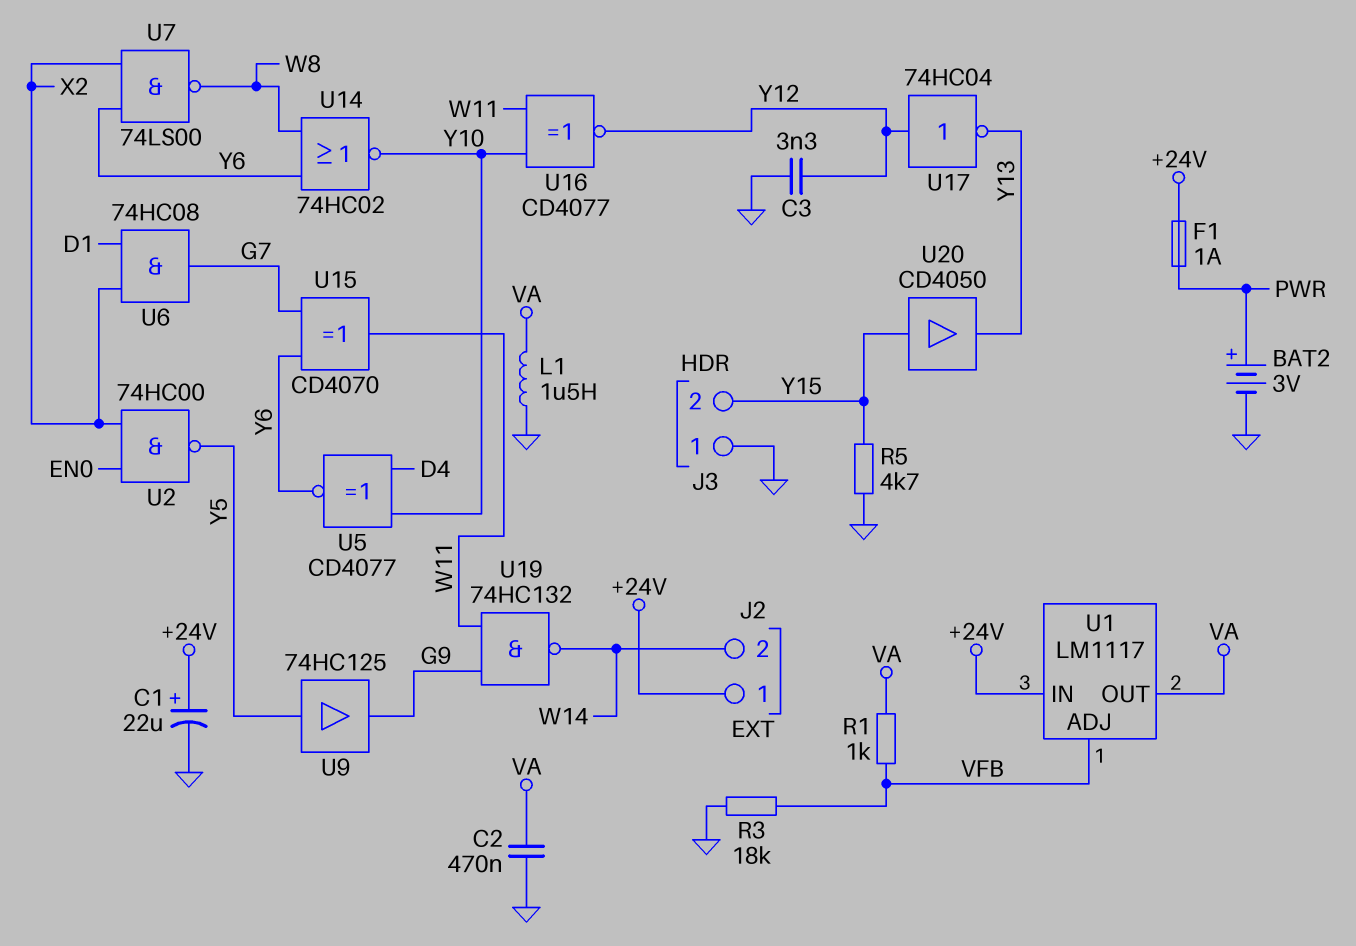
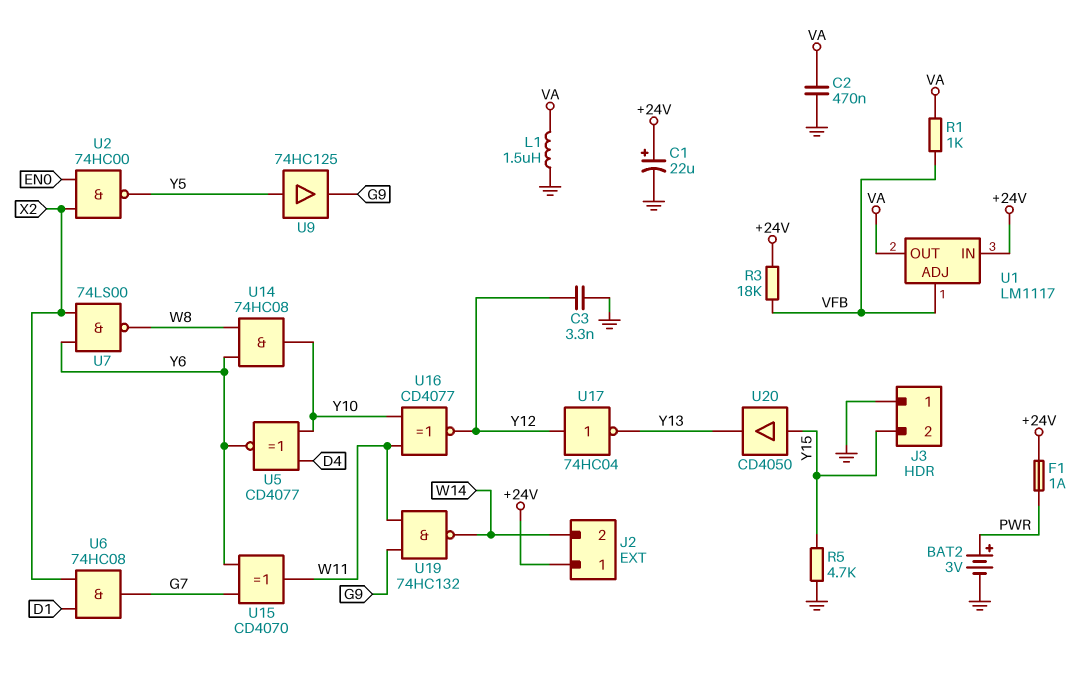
R3: 18k (GND, VFB) -> 18k (+24V, VFB)
U14: NOR 74HC02 (in W8, in Y6, out Y10) -> AND 74HC08 (in W8, in Y6, out Y10)

